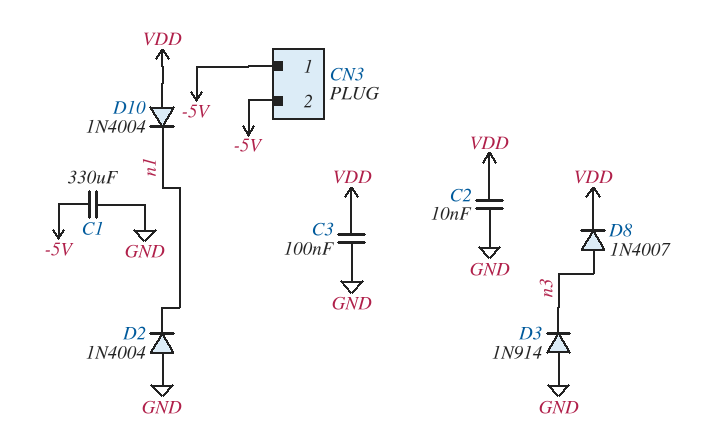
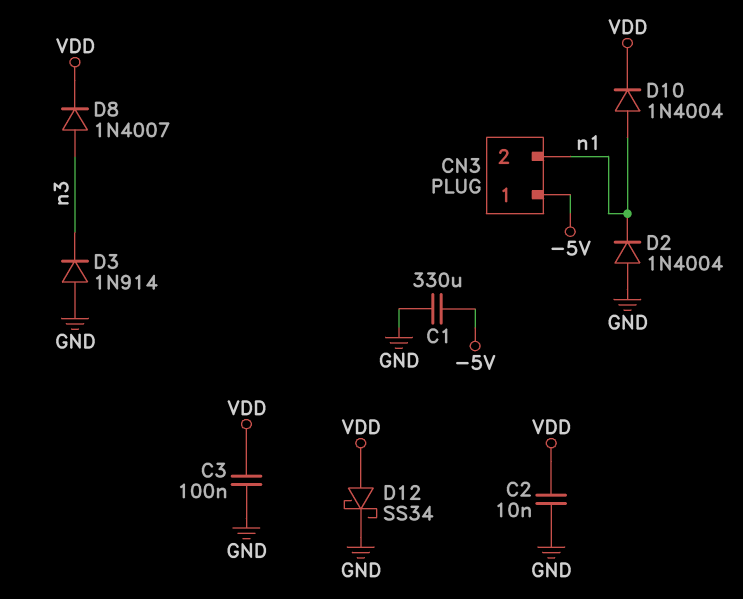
CN3 pin 2: -5V -> n1
D10: diode 1N4004 (A VDD, K n1) -> diode 1N4004 (A n1, K VDD)
D12: none -> schottky SS34 (A VDD, K GND)

